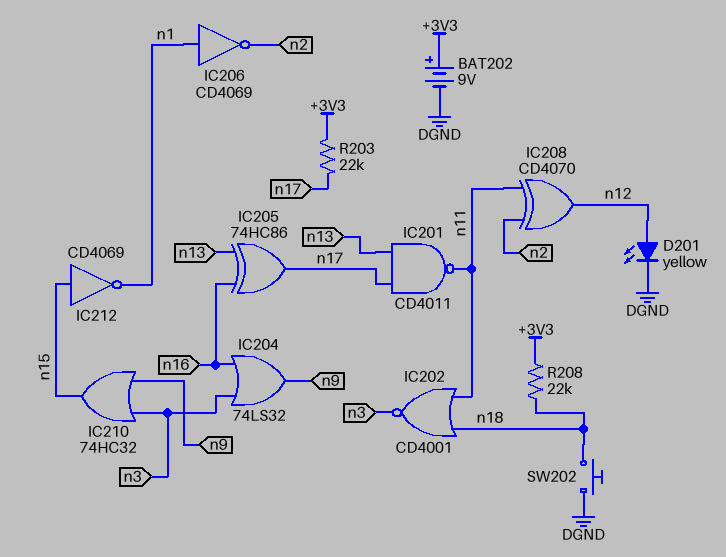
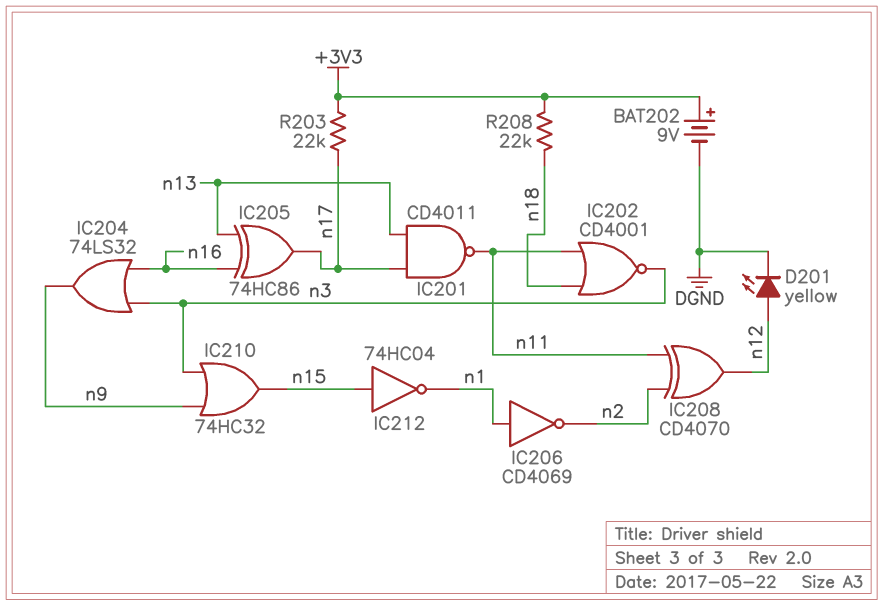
IC212: NOT CD4069 (in n15, out n1) -> NOT 74HC04 (in n15, out n1)
SW202: button (DGND, n18) -> none

